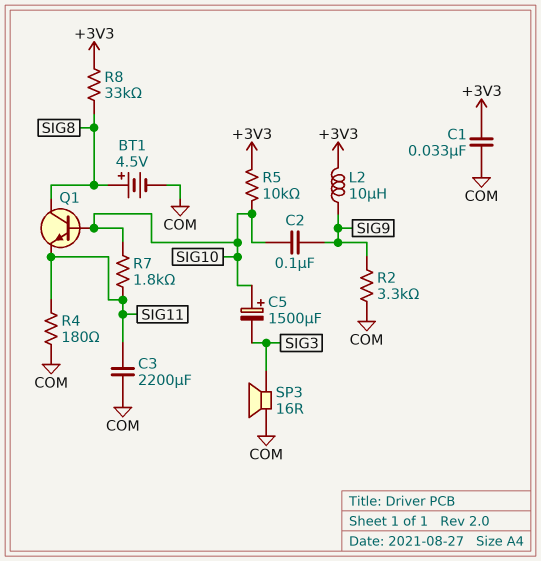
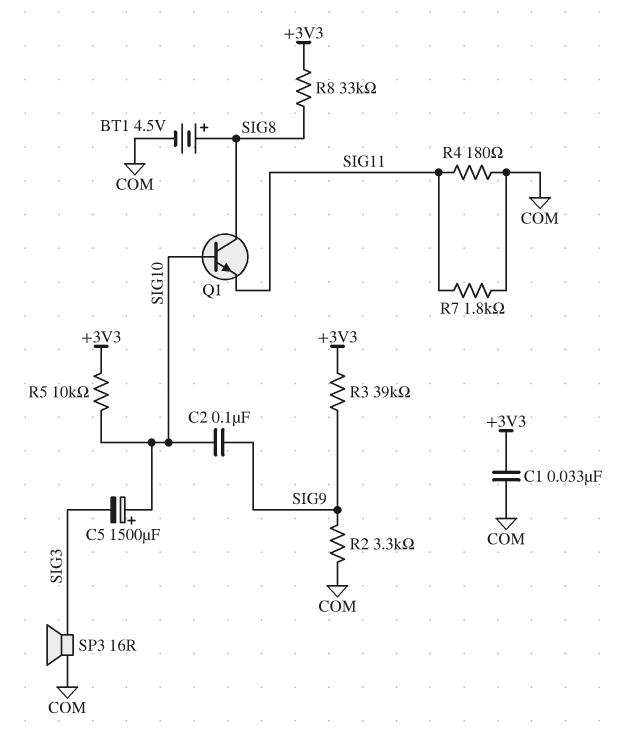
C3: 2200uF (COM, SIG11) -> none
L2: 10uH (+3V3, SIG9) -> none
R3: none -> 39k (+3V3, SIG9)
R7: 1.8k (SIG10, SIG11) -> 1.8k (COM, SIG11)

